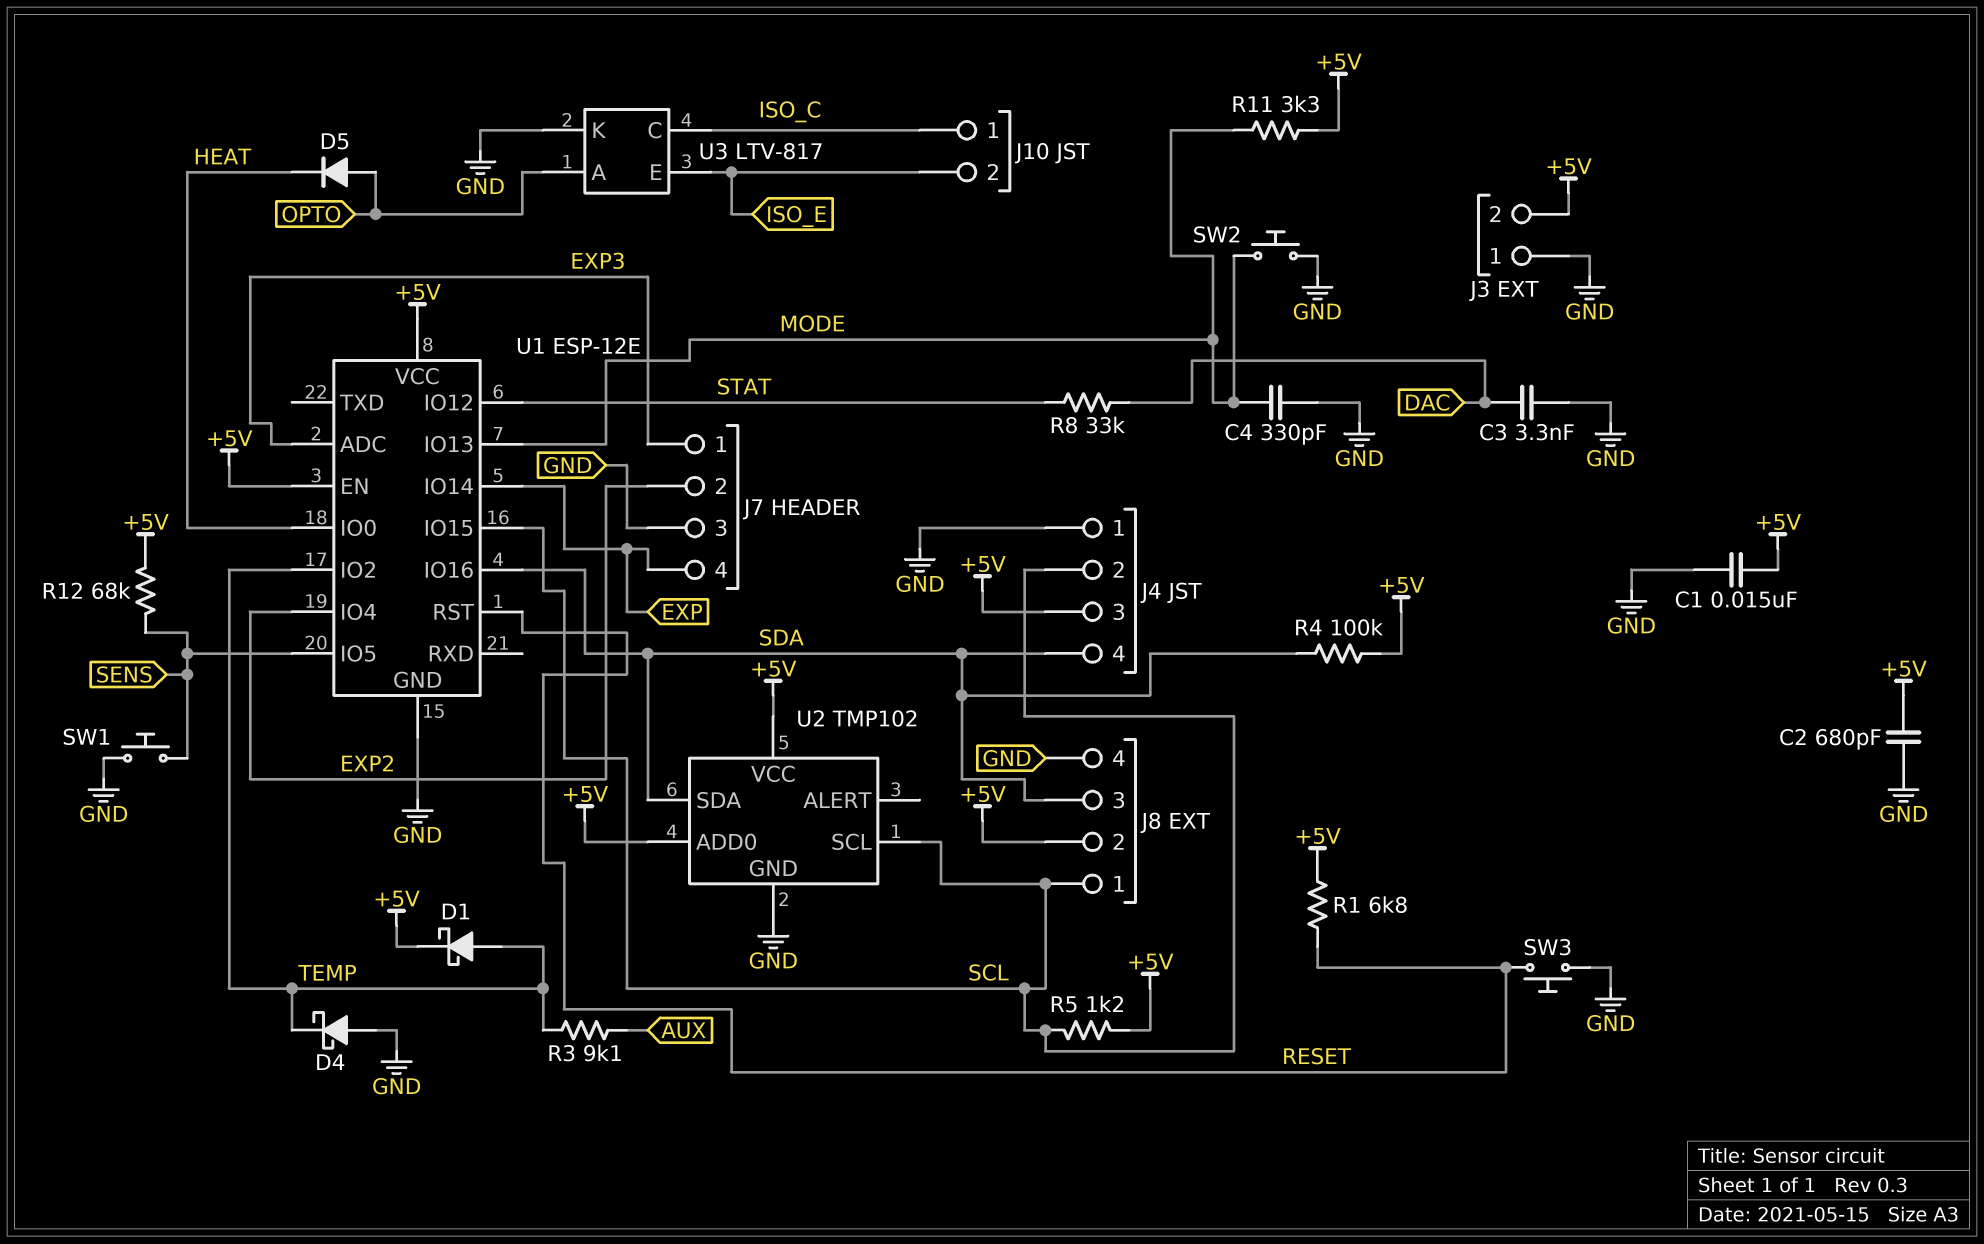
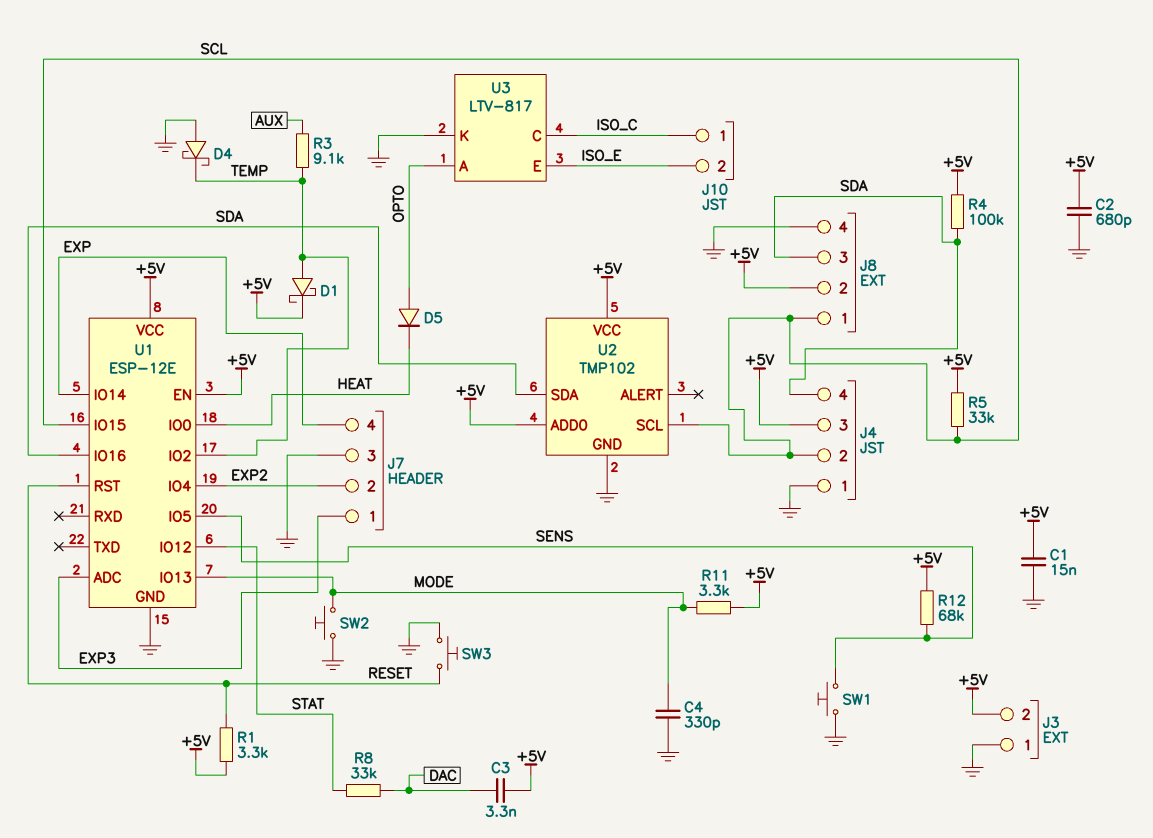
C3: 3.3nF (DAC, GND) -> 3.3nF (+5V, DAC)
R1: 6.8k (+5V, RESET) -> 3.3k (+5V, RESET)
R5: 1.2k (+5V, SCL) -> 33k (+5V, SCL)

